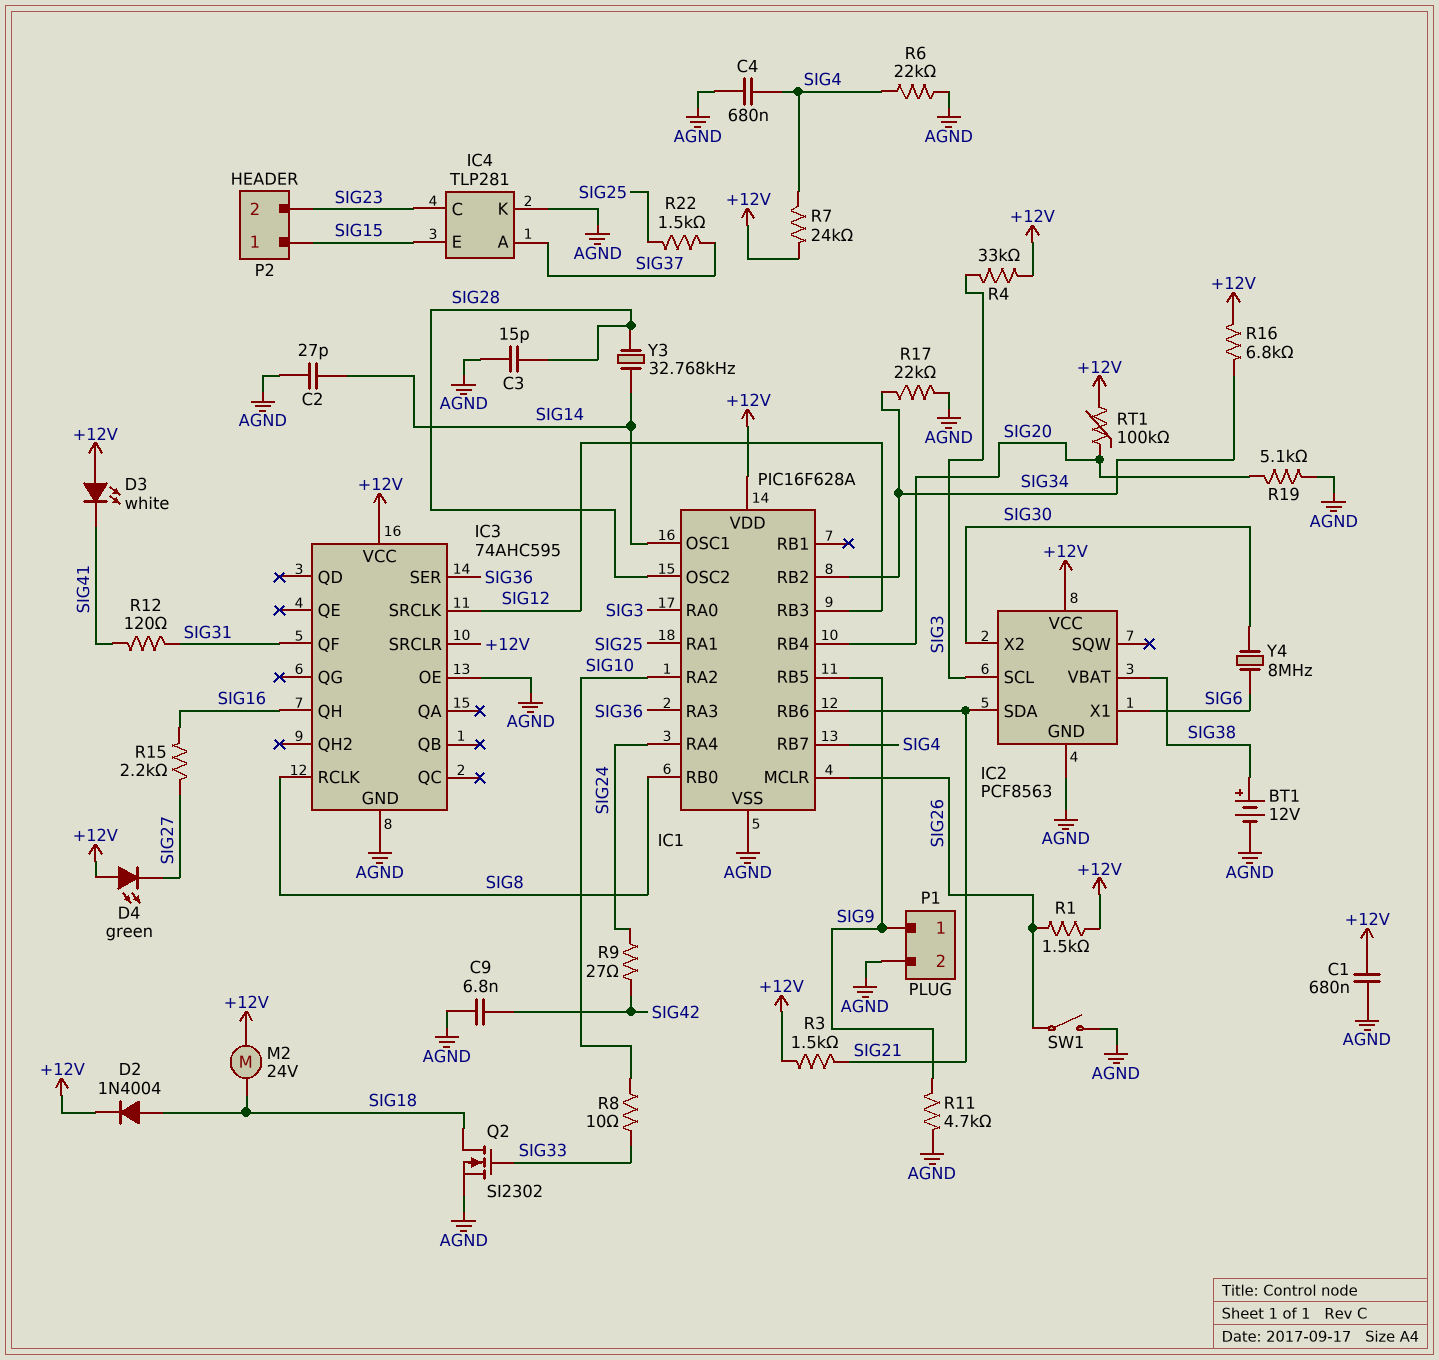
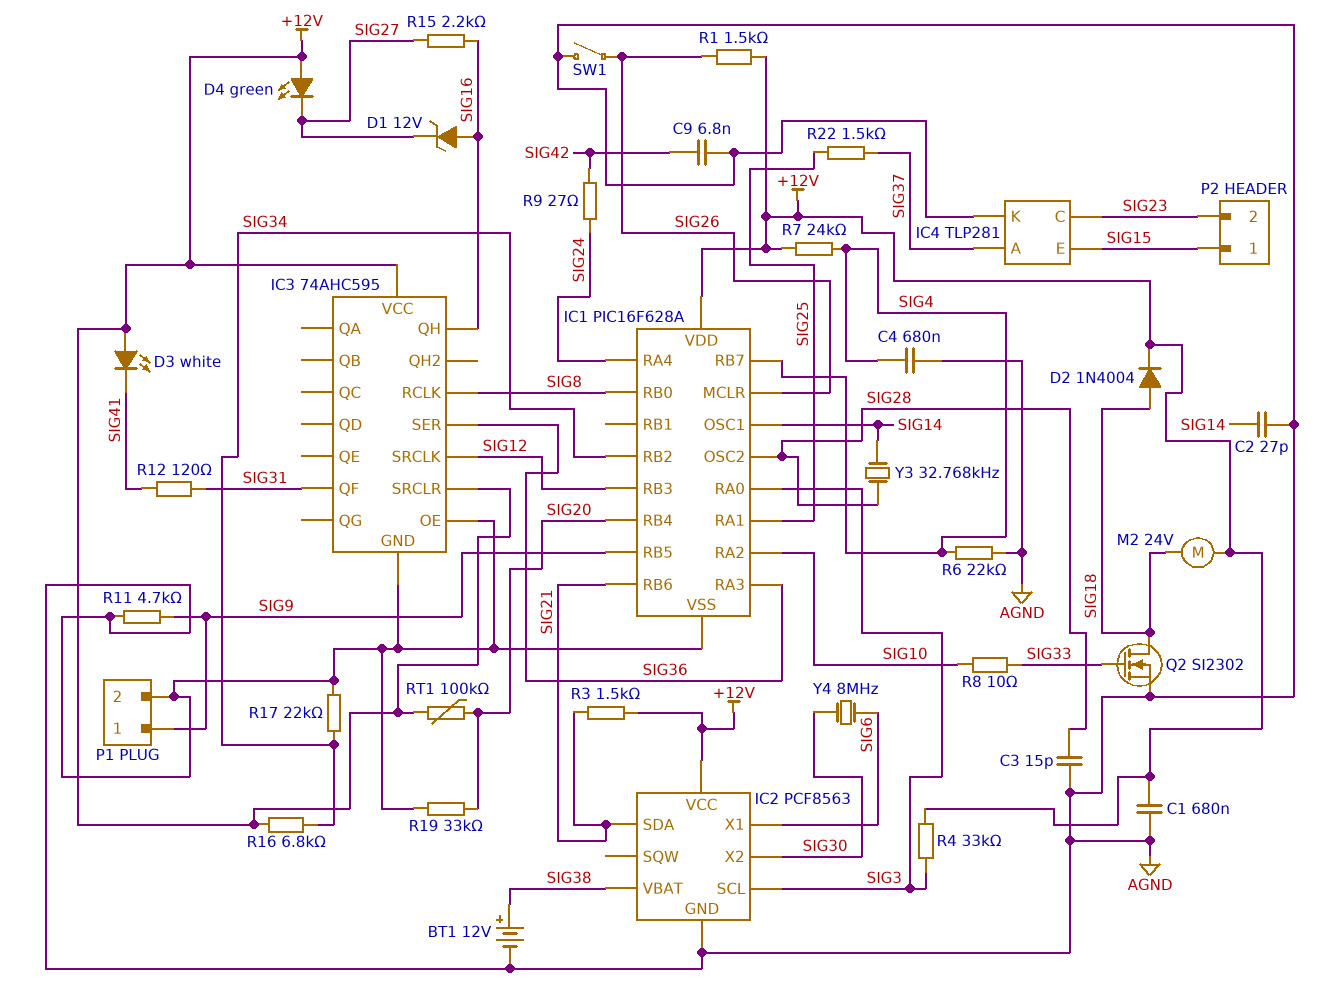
D1: none -> zener 12V (A SIG16, K SIG27)
R19: 5.1k (AGND, SIG20) -> 33k (AGND, SIG20)

